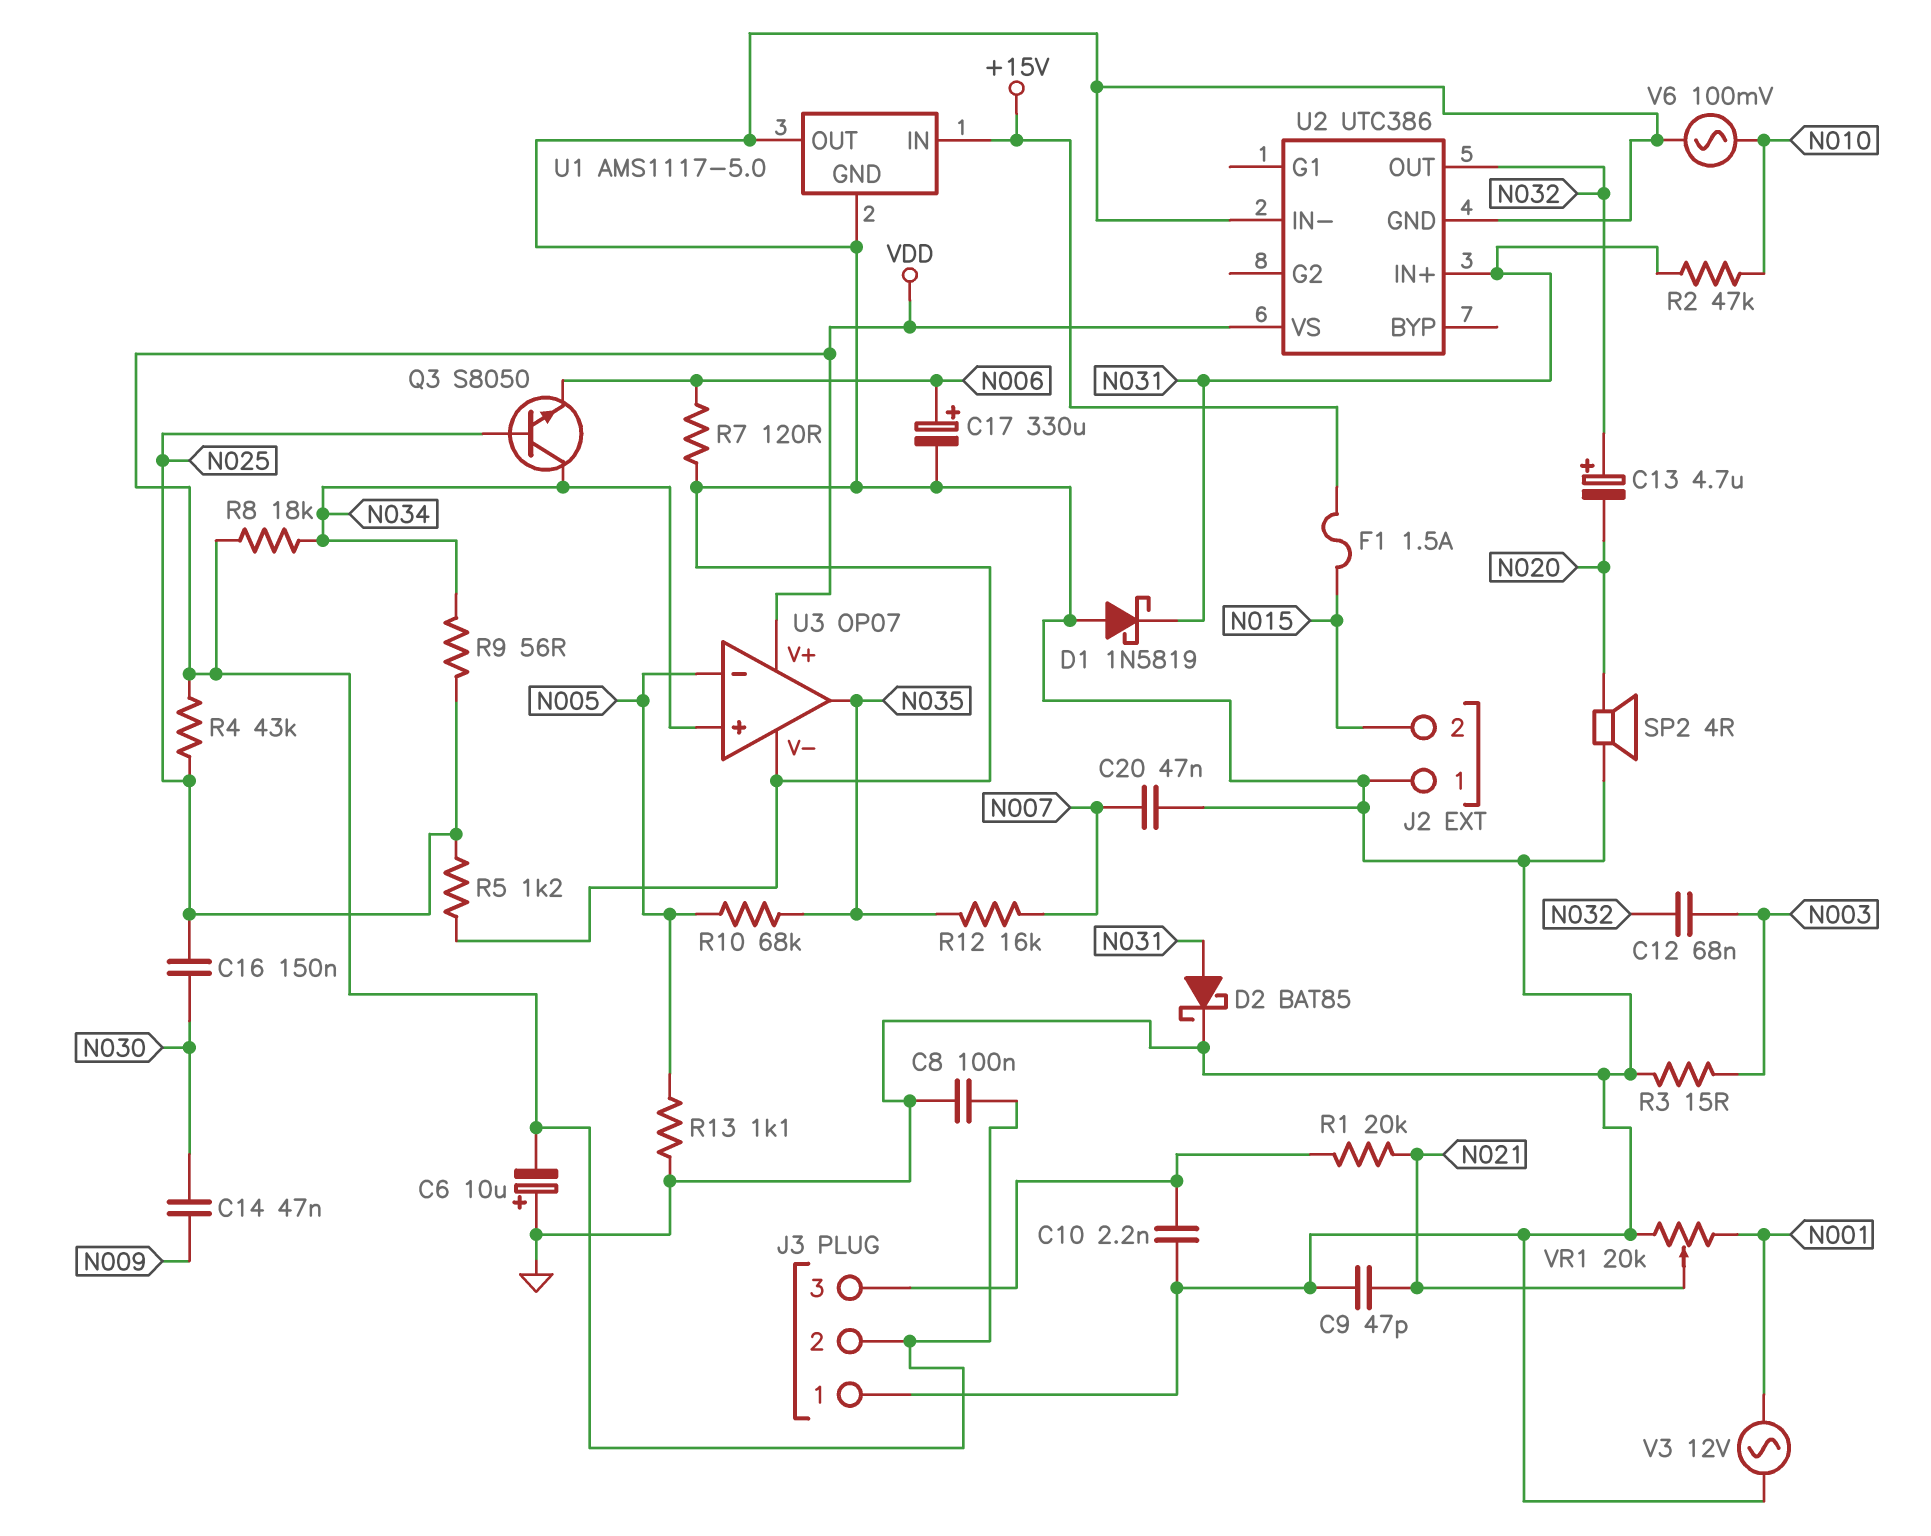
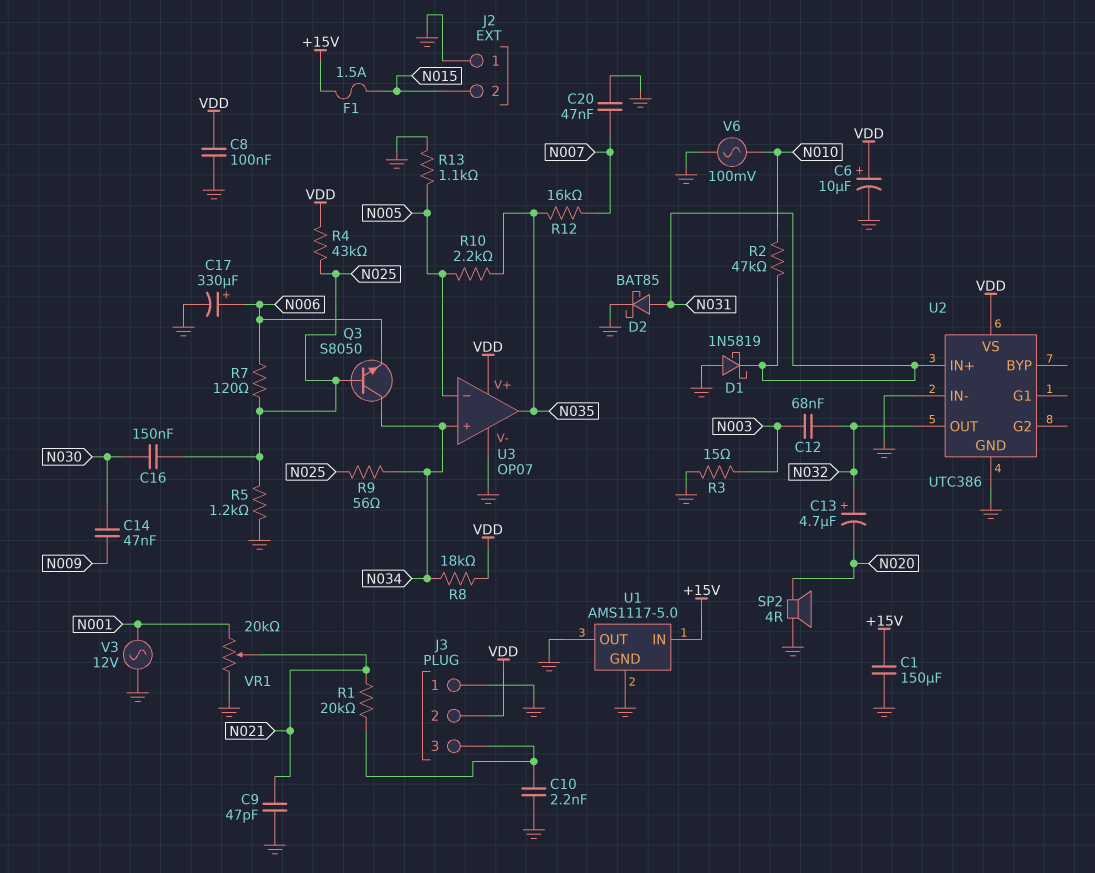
C1: none -> 150uF (+15V, GND)
C6: 10uF (plus GND, minus VDD) -> 10uF (plus VDD, minus GND)
R7: 120 (GND, N006) -> 120 (N006, N025)
R10: 68k (N005, N035) -> 2.2k (N005, N035)

